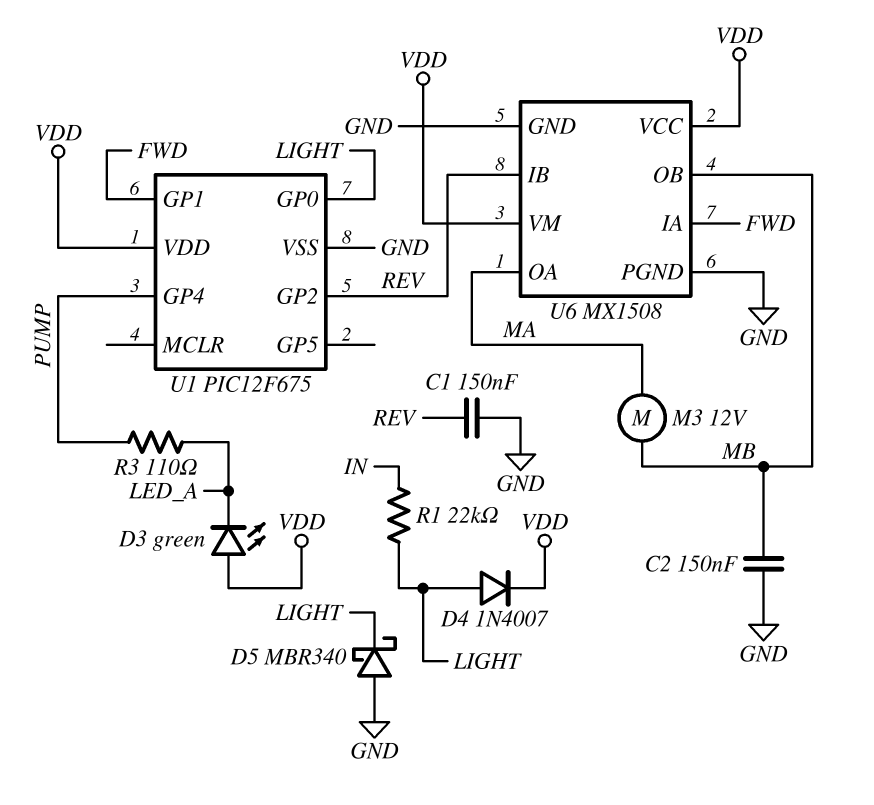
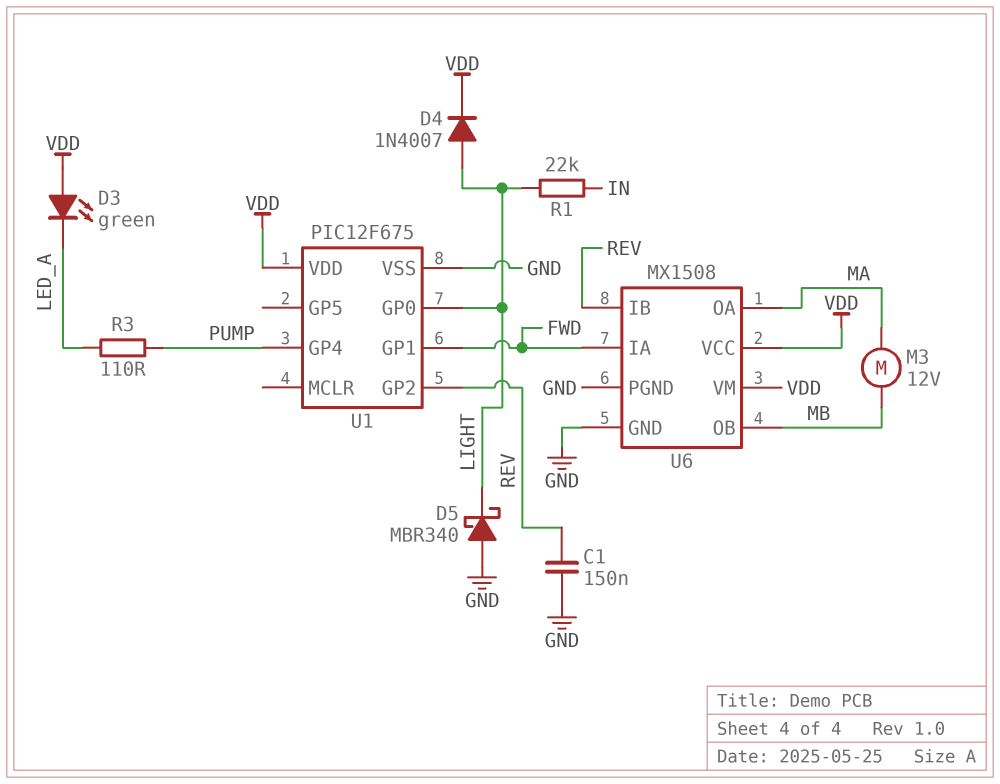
C2: 150nF (GND, MB) -> none

